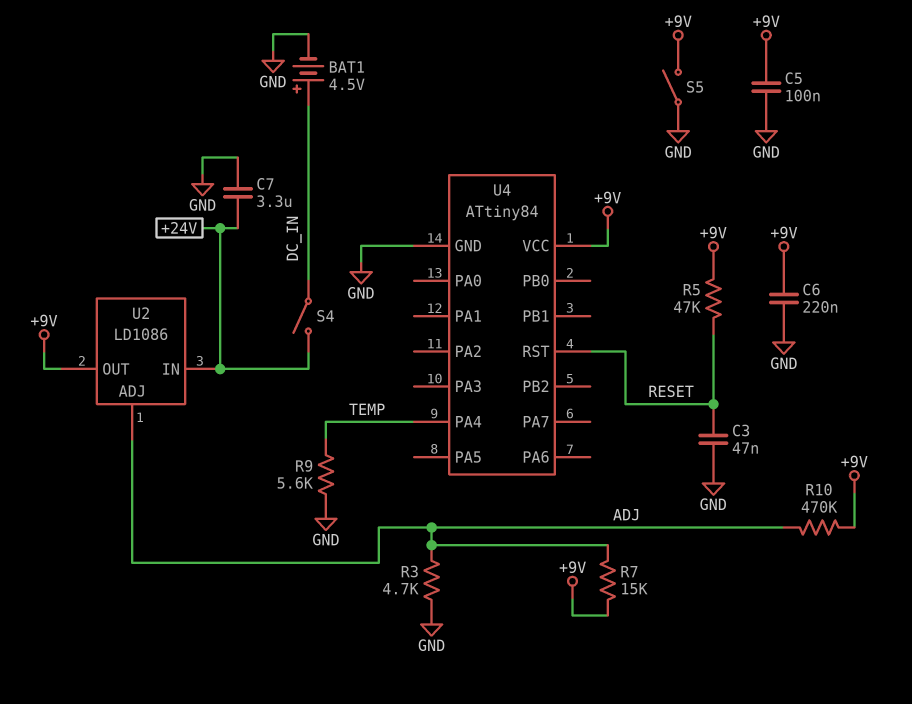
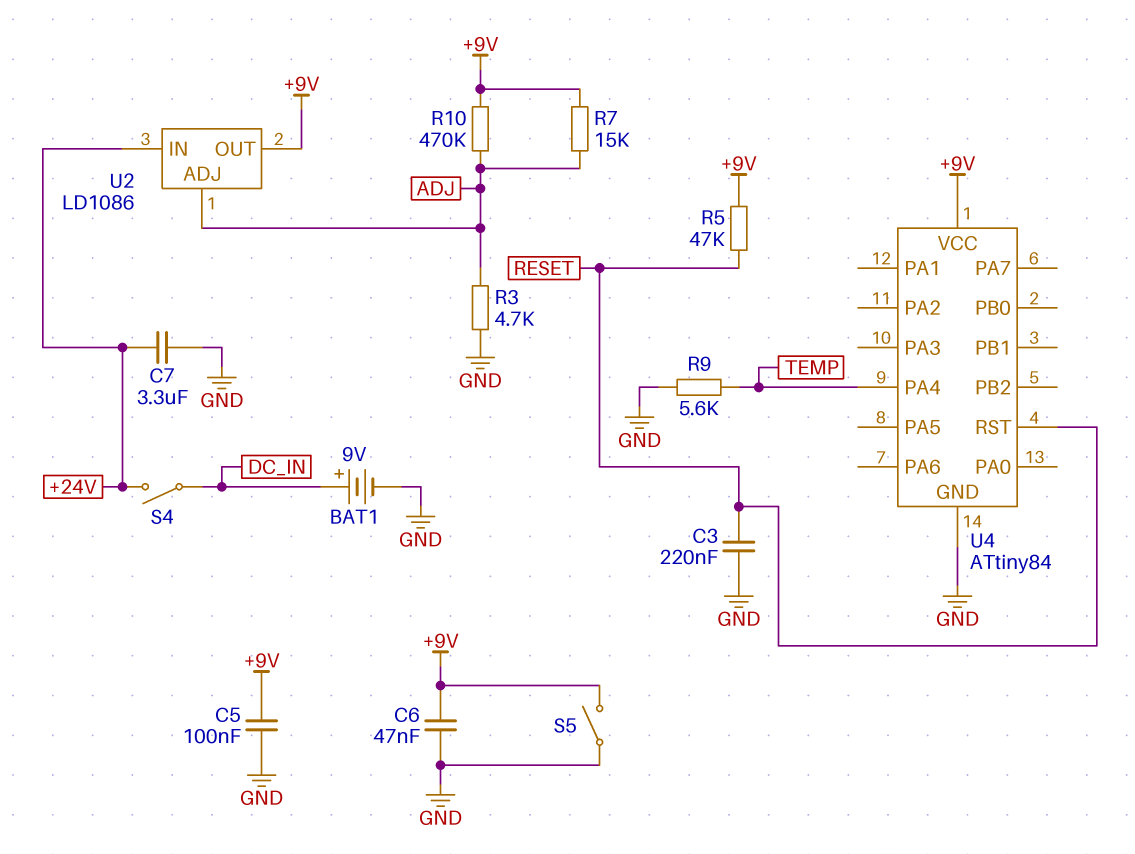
BAT1: 4.5V (plus DC_IN, minus GND) -> 9V (plus DC_IN, minus GND)
C3: 47nF (GND, RESET) -> 220nF (GND, RESET)
C6: 220nF (+9V, GND) -> 47nF (+9V, GND)

